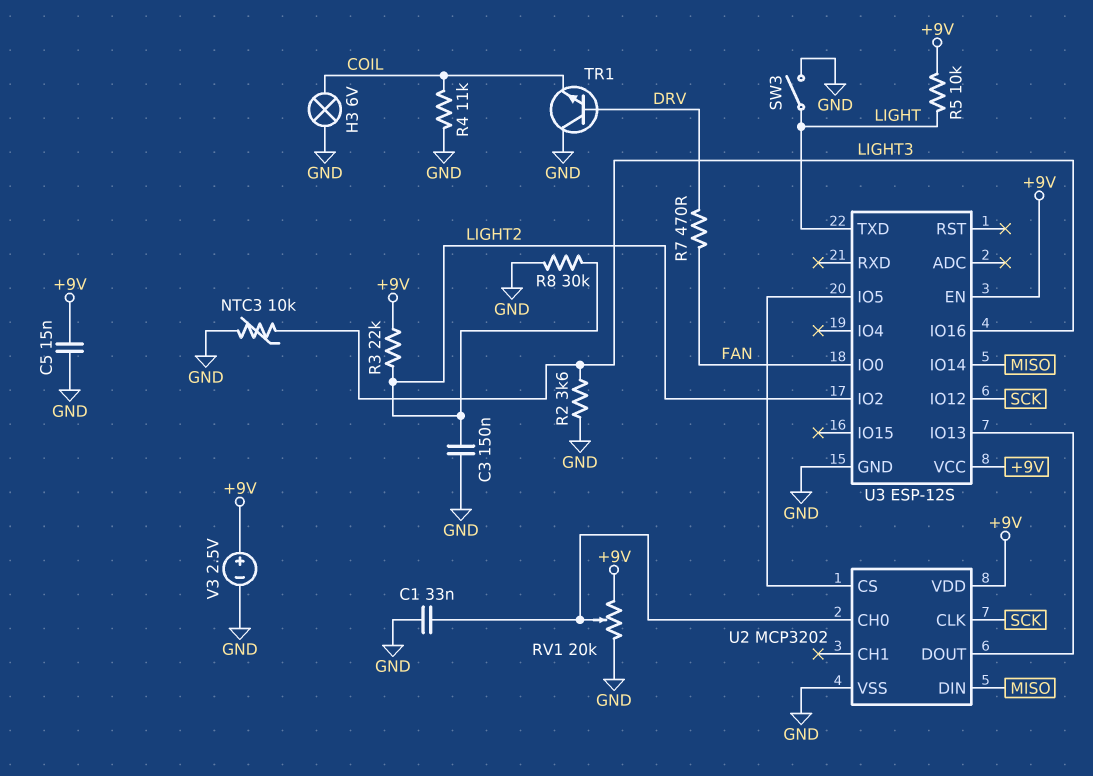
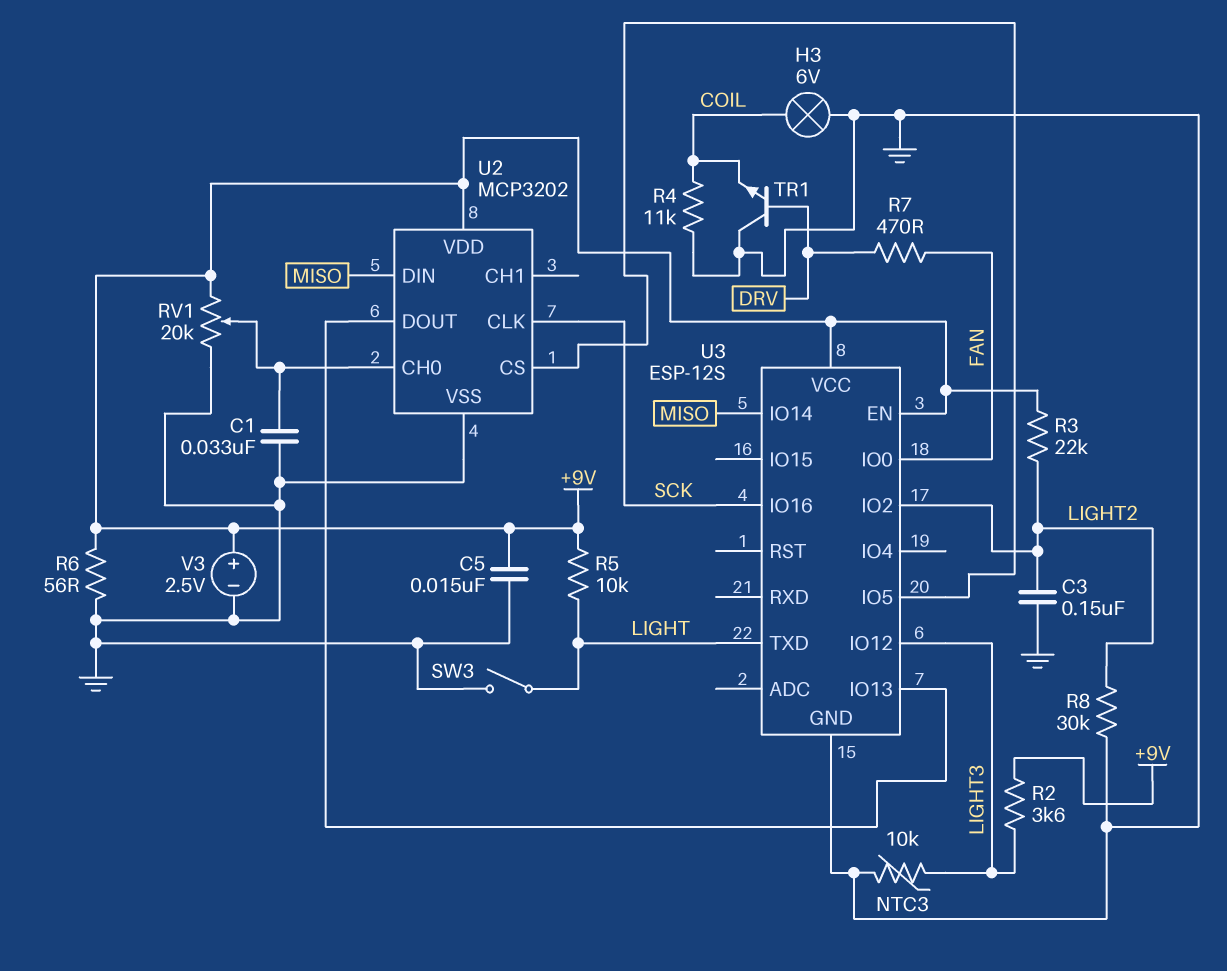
R2: 3.6k (GND, LIGHT3) -> 3.6k (+9V, LIGHT3)
R6: none -> 56 (+9V, GND)
U3 pin IO12: SCK -> LIGHT3
U3 pin IO16: LIGHT3 -> SCK

